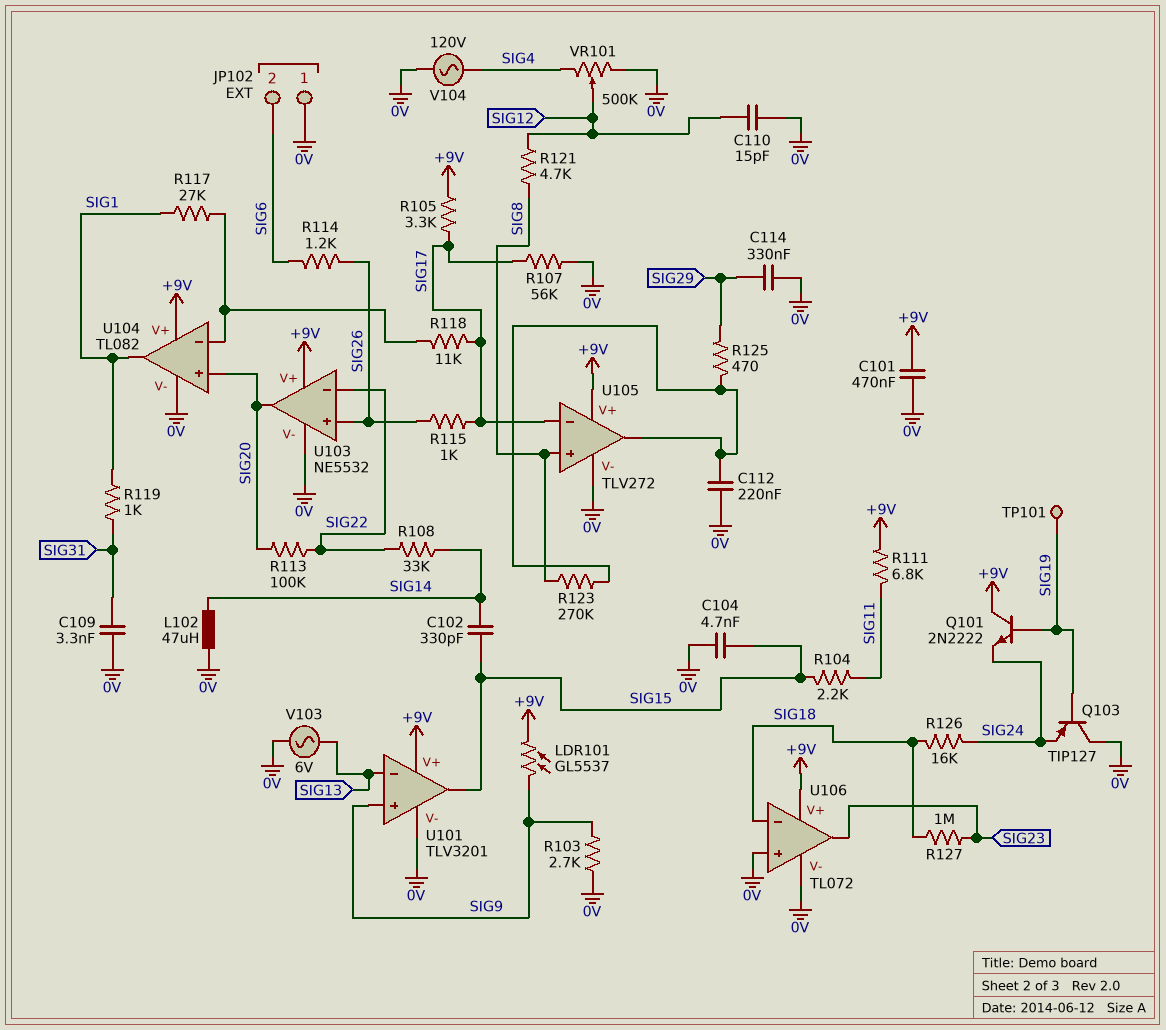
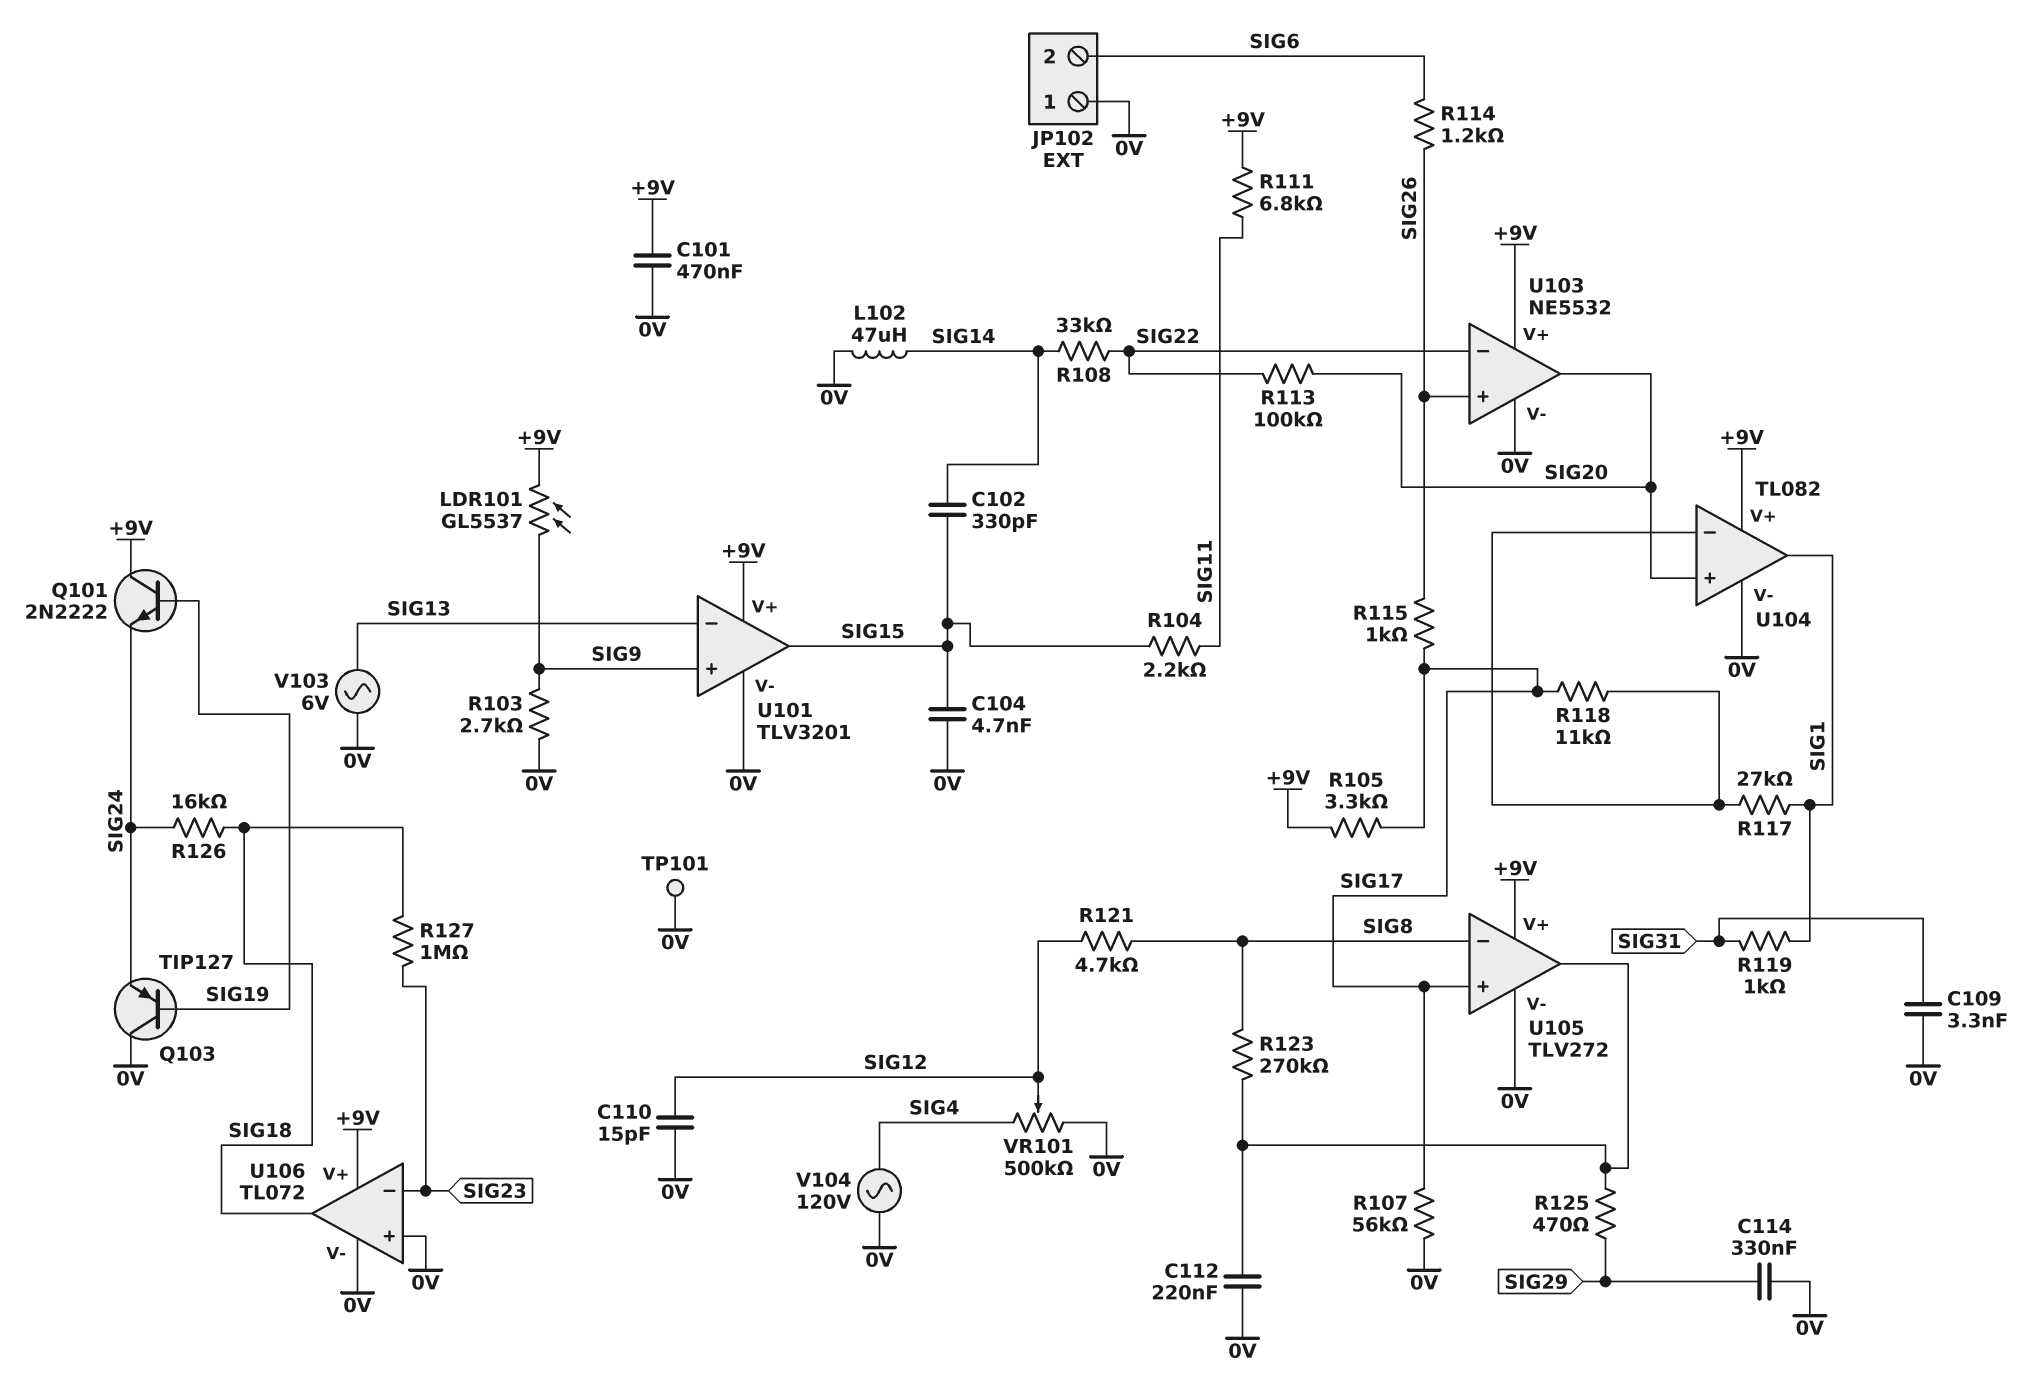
TP101: test point (SIG19) -> test point (0V)
U105 pin in+: SIG8 -> SIG17
U105 pin in-: SIG17 -> SIG8
U106 pin in-: SIG18 -> SIG23
U106 pin out: SIG23 -> SIG18

